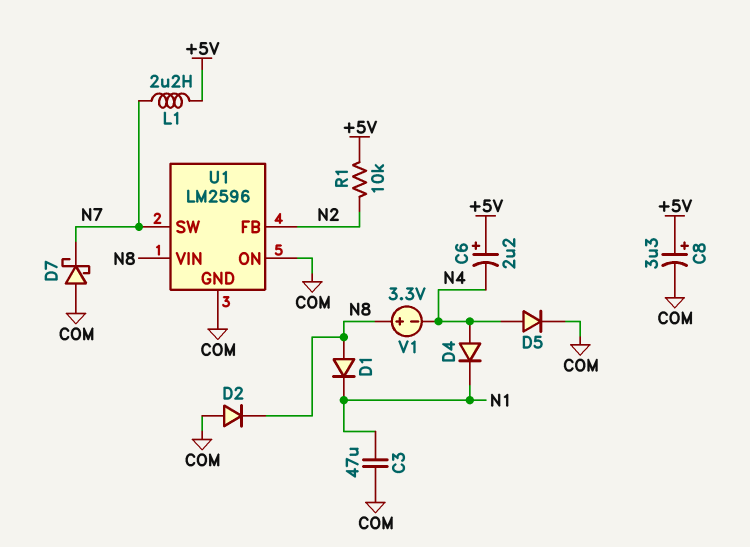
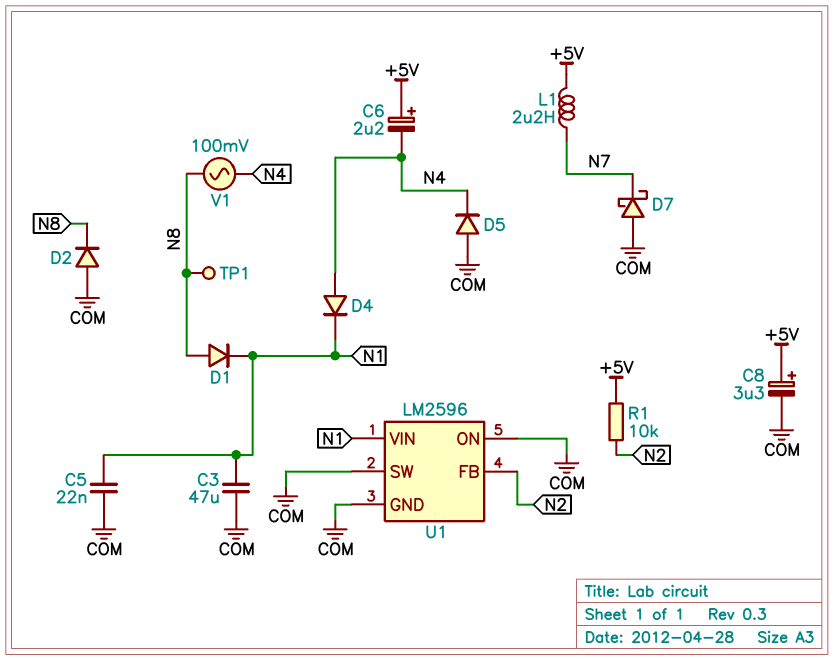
C5: none -> 22nF (COM, N1)
D5: diode (A N4, K COM) -> diode (A COM, K N4)
TP1: none -> test point (N8)
U1 pin SW: N7 -> COM
U1 pin VIN: N8 -> N1
V1: 3.3V (plus N8, minus N4) -> AC 100mV (N4, N8)

